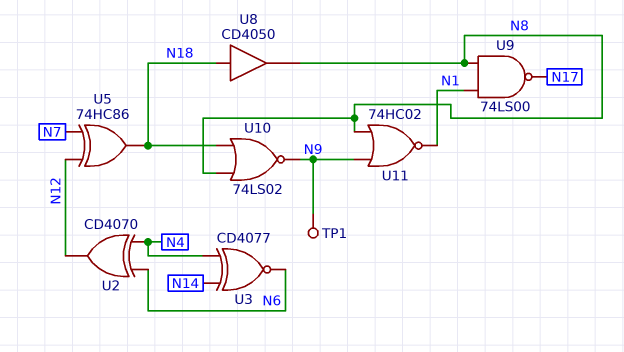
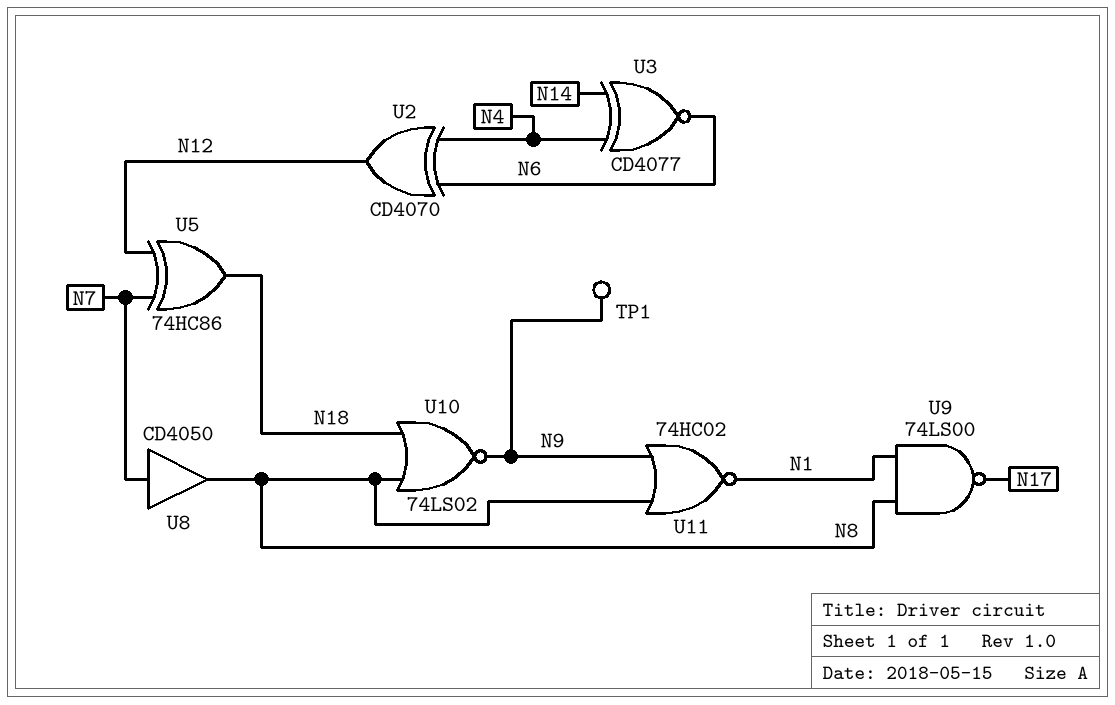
U8: buffer CD4050 (in N18, out N8) -> buffer CD4050 (in N7, out N8)

